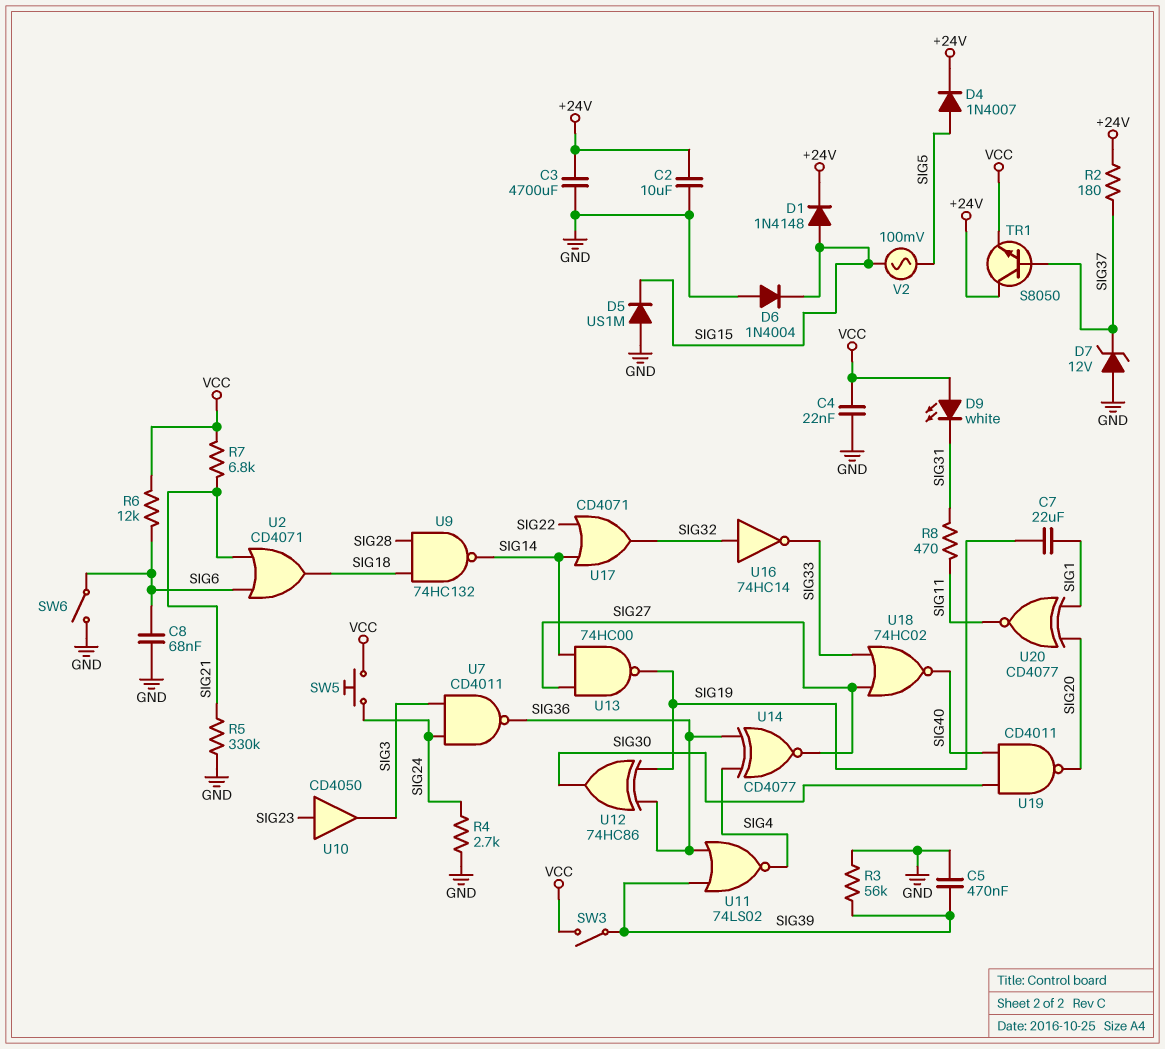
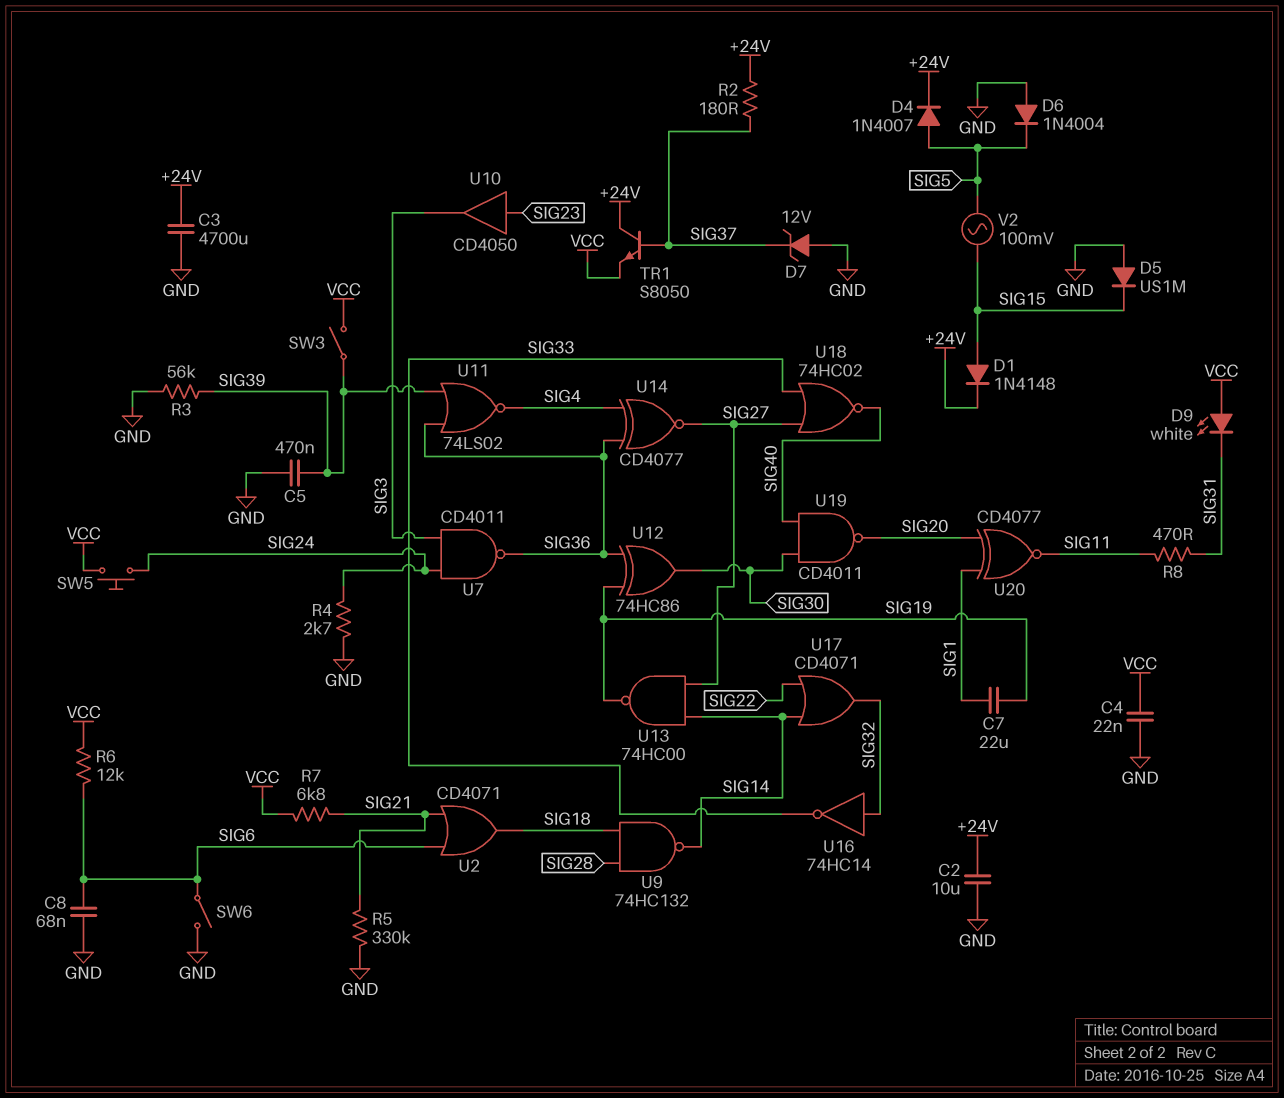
D6: diode 1N4004 (A GND, K SIG15) -> diode 1N4004 (A GND, K SIG5)

